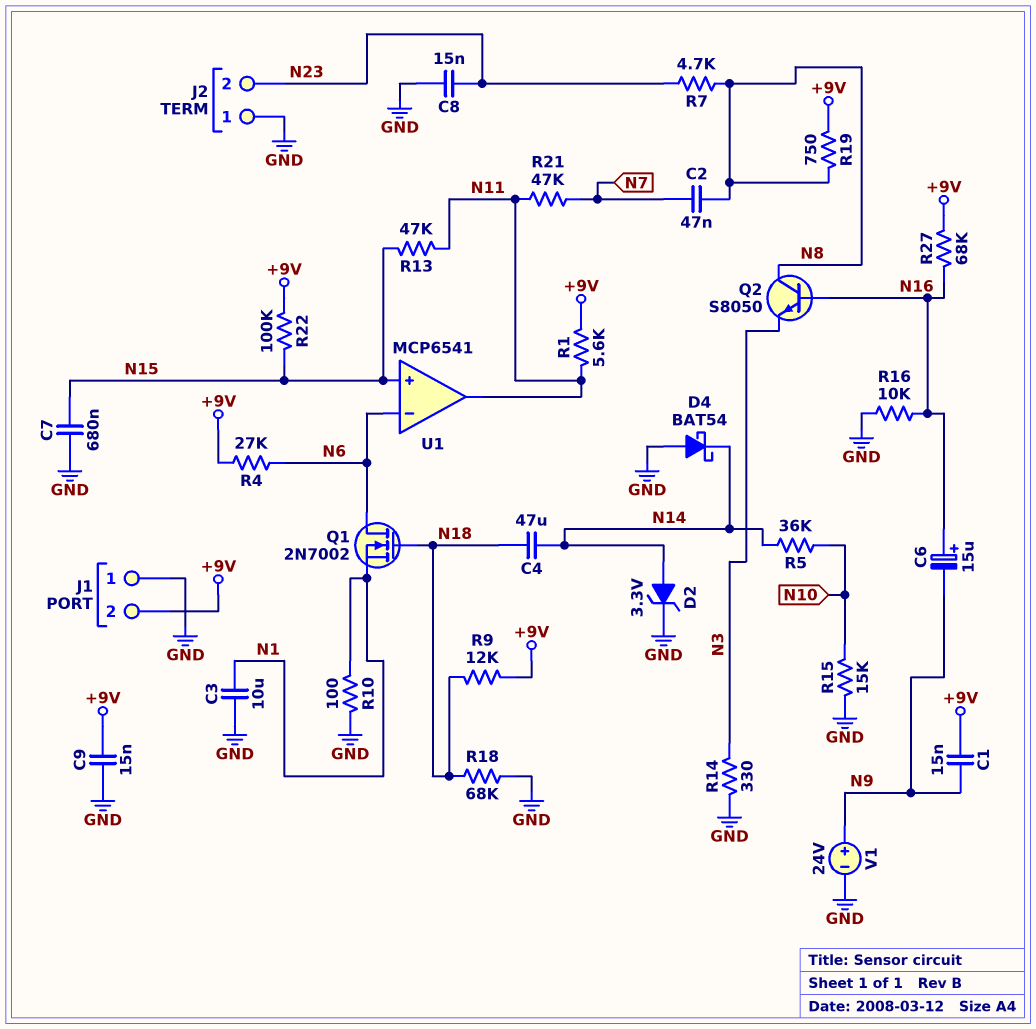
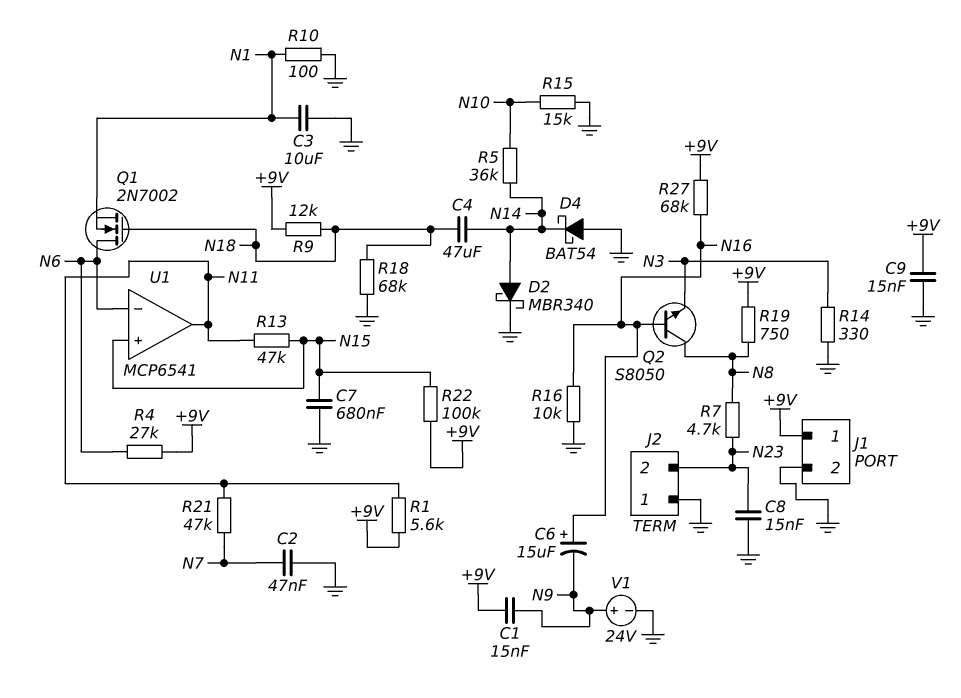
C2: 47nF (N7, N8) -> 47nF (GND, N7)
D2: zener 3.3V (A N14, K GND) -> schottky MBR340 (A N14, K GND)
J1 pin 1: GND -> +9V
J1 pin 2: +9V -> GND

